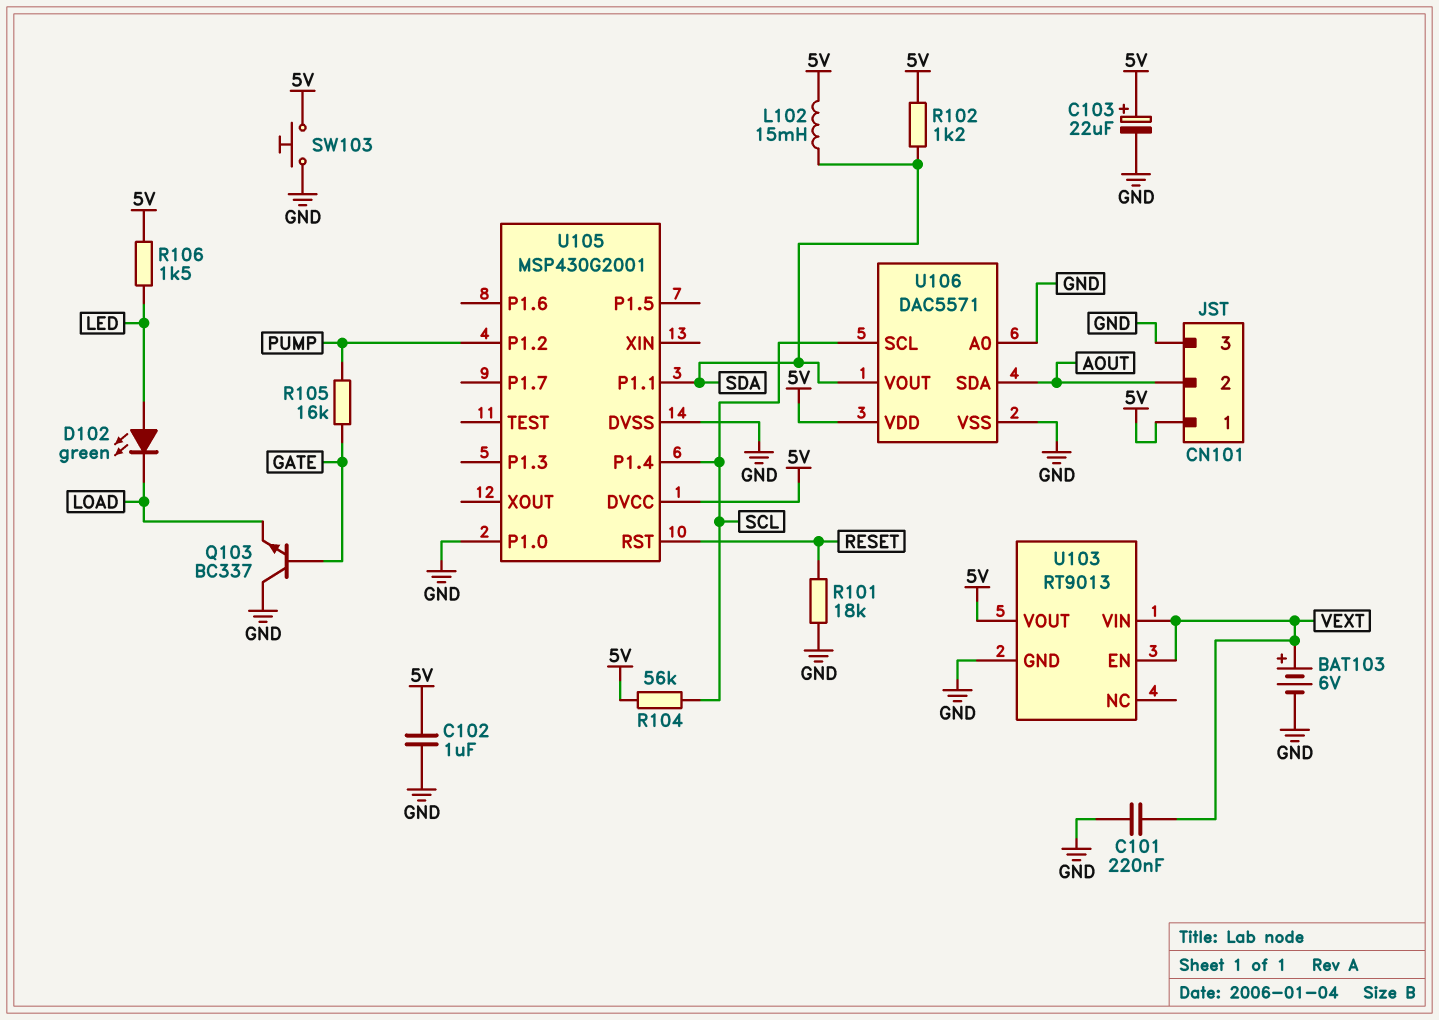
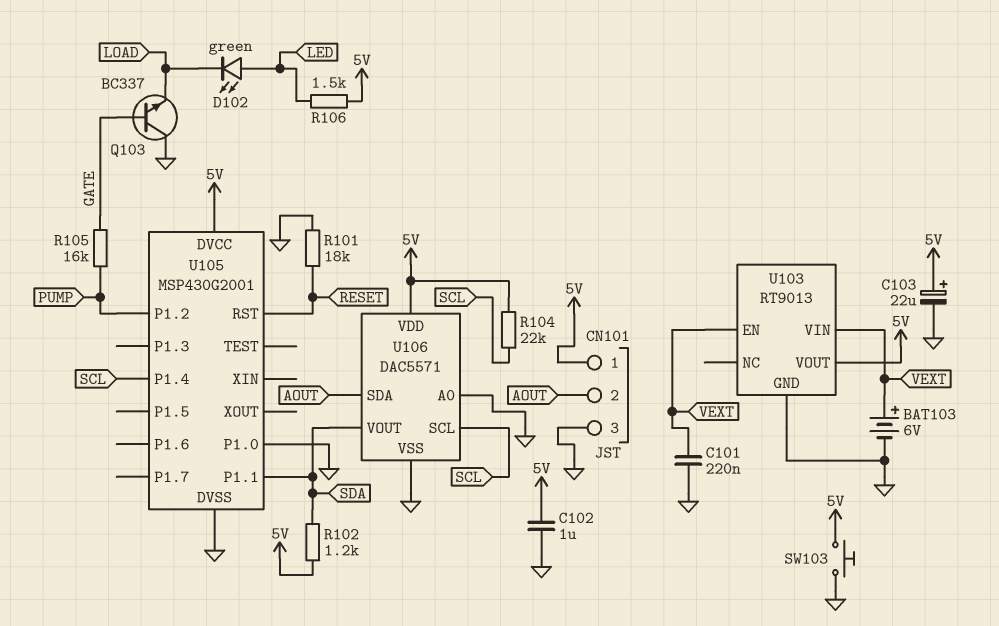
L102: 15mH (5V, SDA) -> none
R104: 56k (5V, SCL) -> 22k (5V, SCL)

